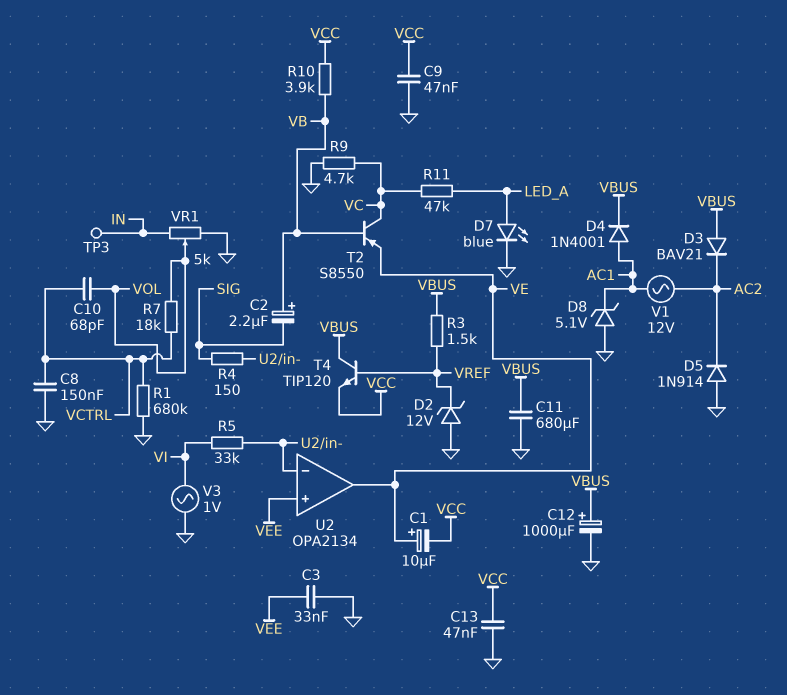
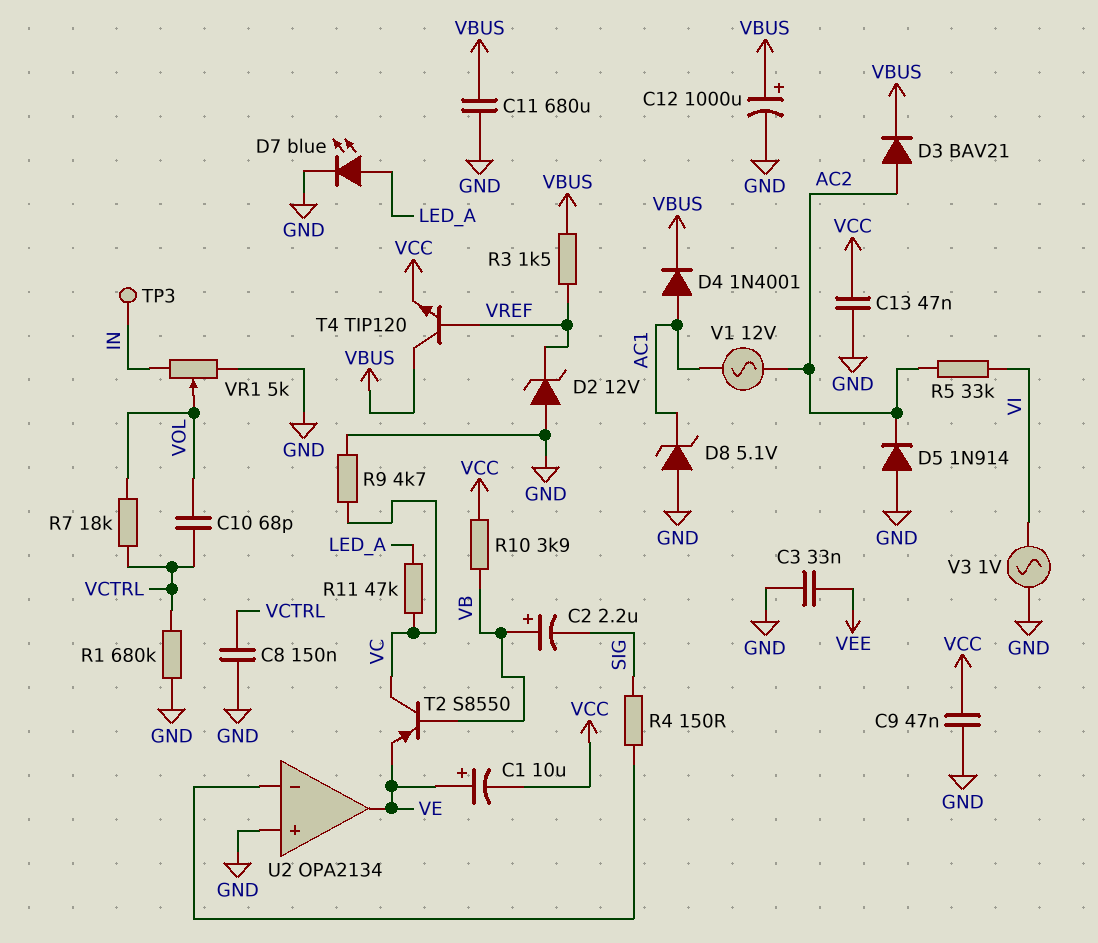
D3: diode BAV21 (A VBUS, K AC2) -> diode BAV21 (A AC2, K VBUS)
R5: 33k (U2/in-, VI) -> 33k (AC2, VI)
U2 pin in+: VEE -> GND

